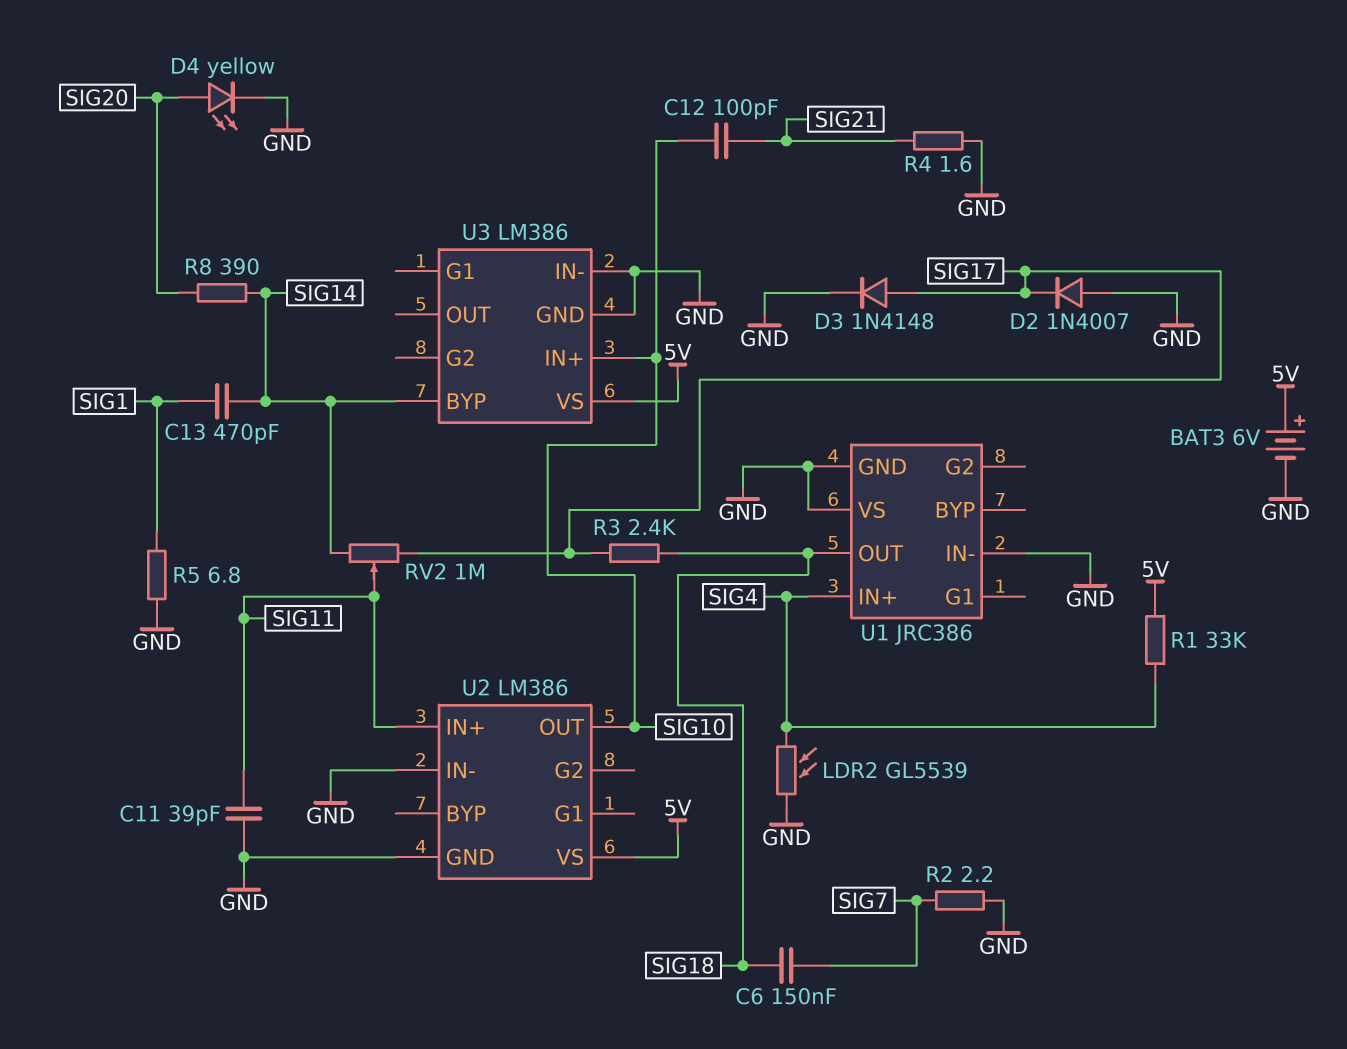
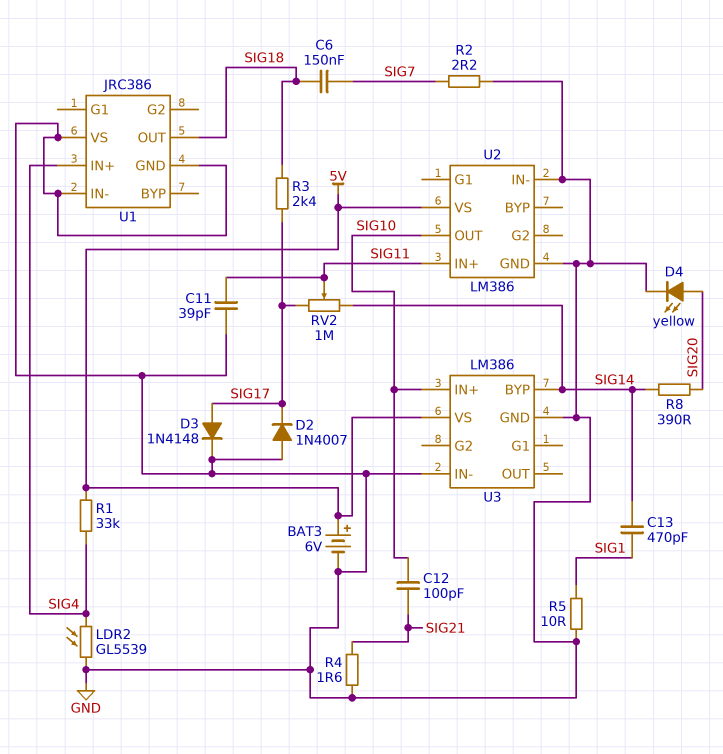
R5: 6.8 (GND, SIG1) -> 10 (GND, SIG1)

